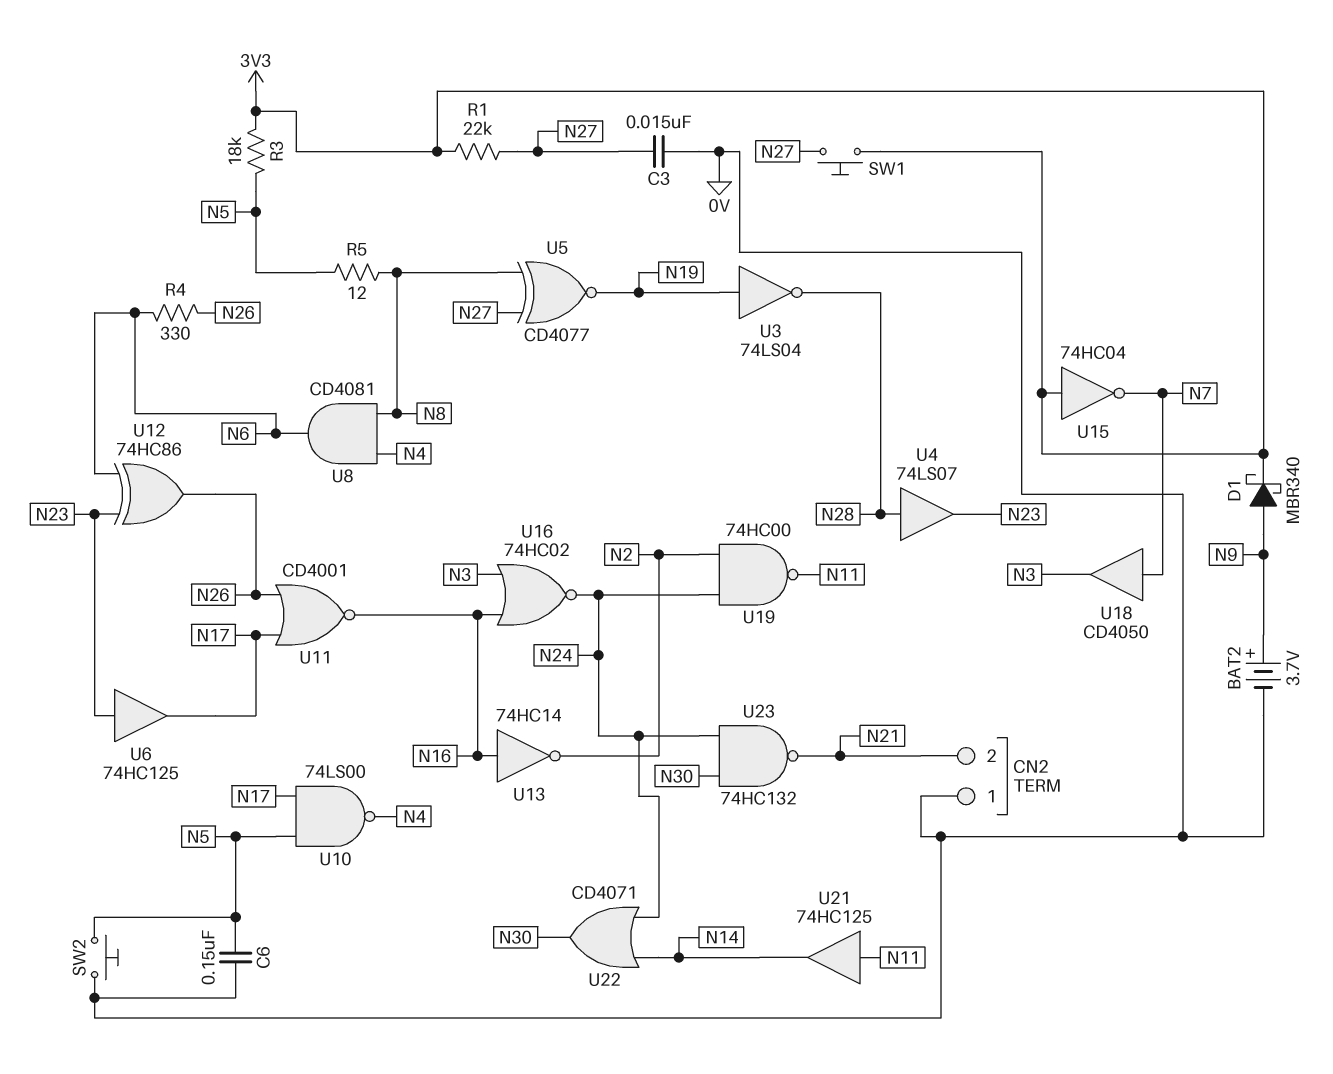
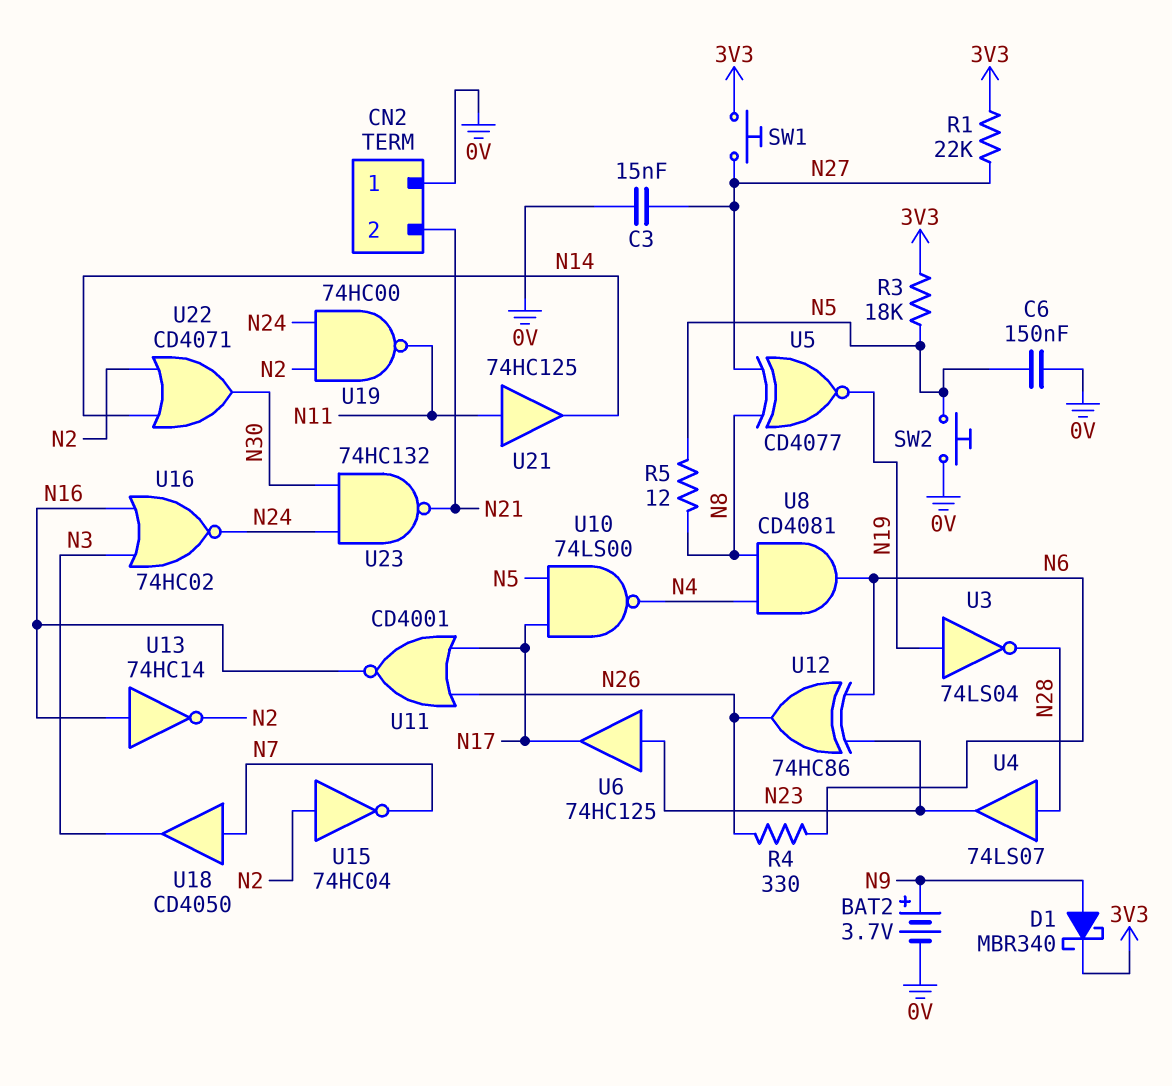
U15: NOT 74HC04 (in 3V3, out N7) -> NOT 74HC04 (in N2, out N7)
U22: OR CD4071 (in N14, in N24, out N30) -> OR CD4071 (in N2, in N14, out N30)

